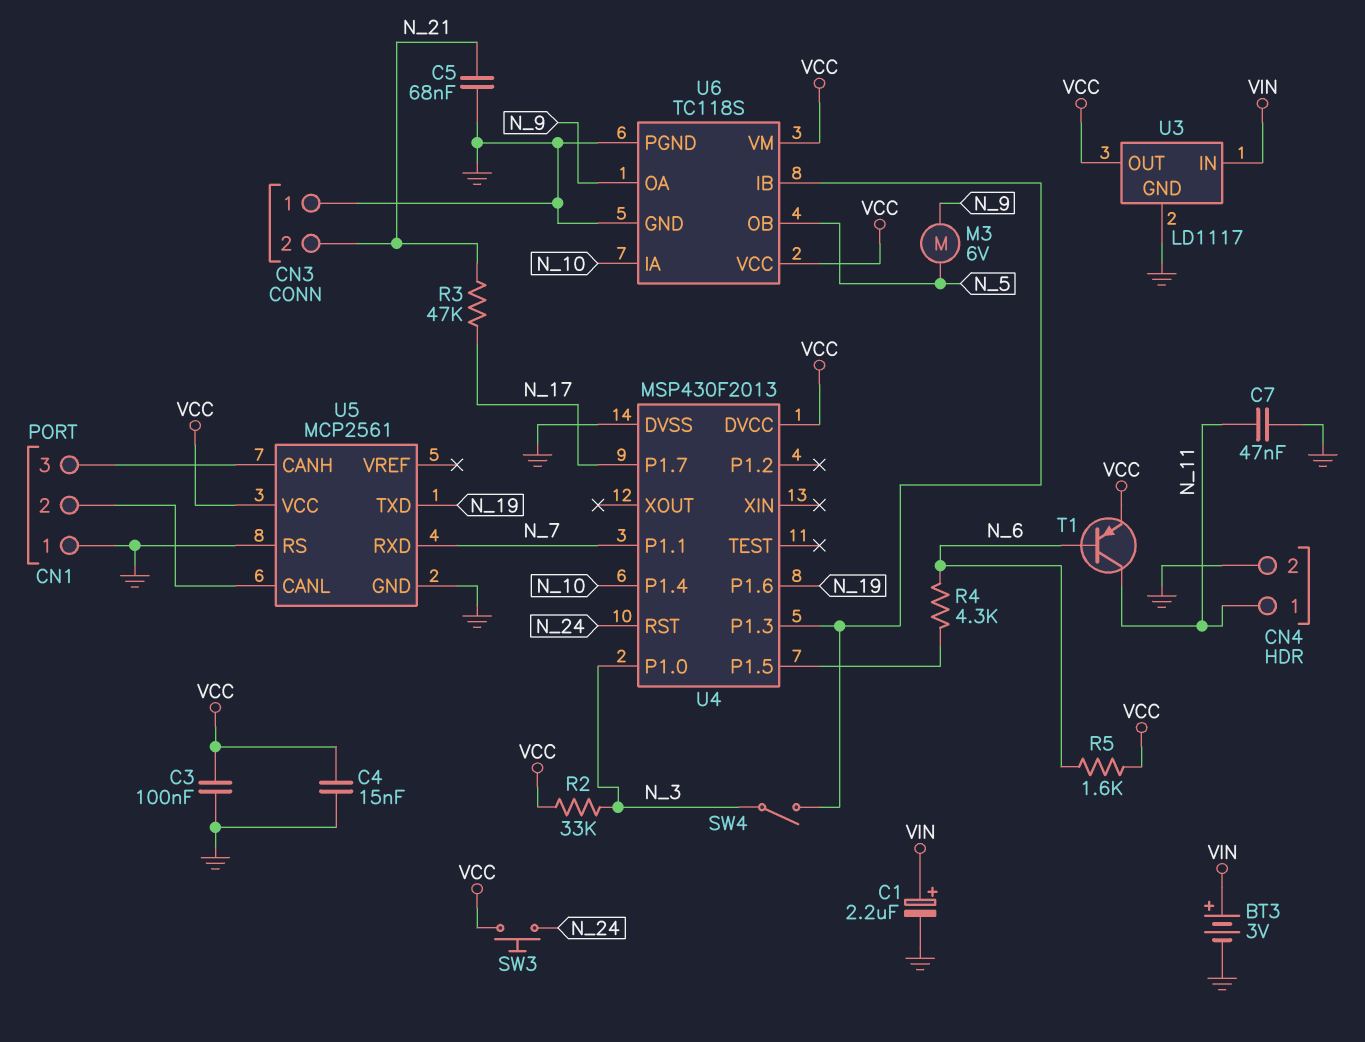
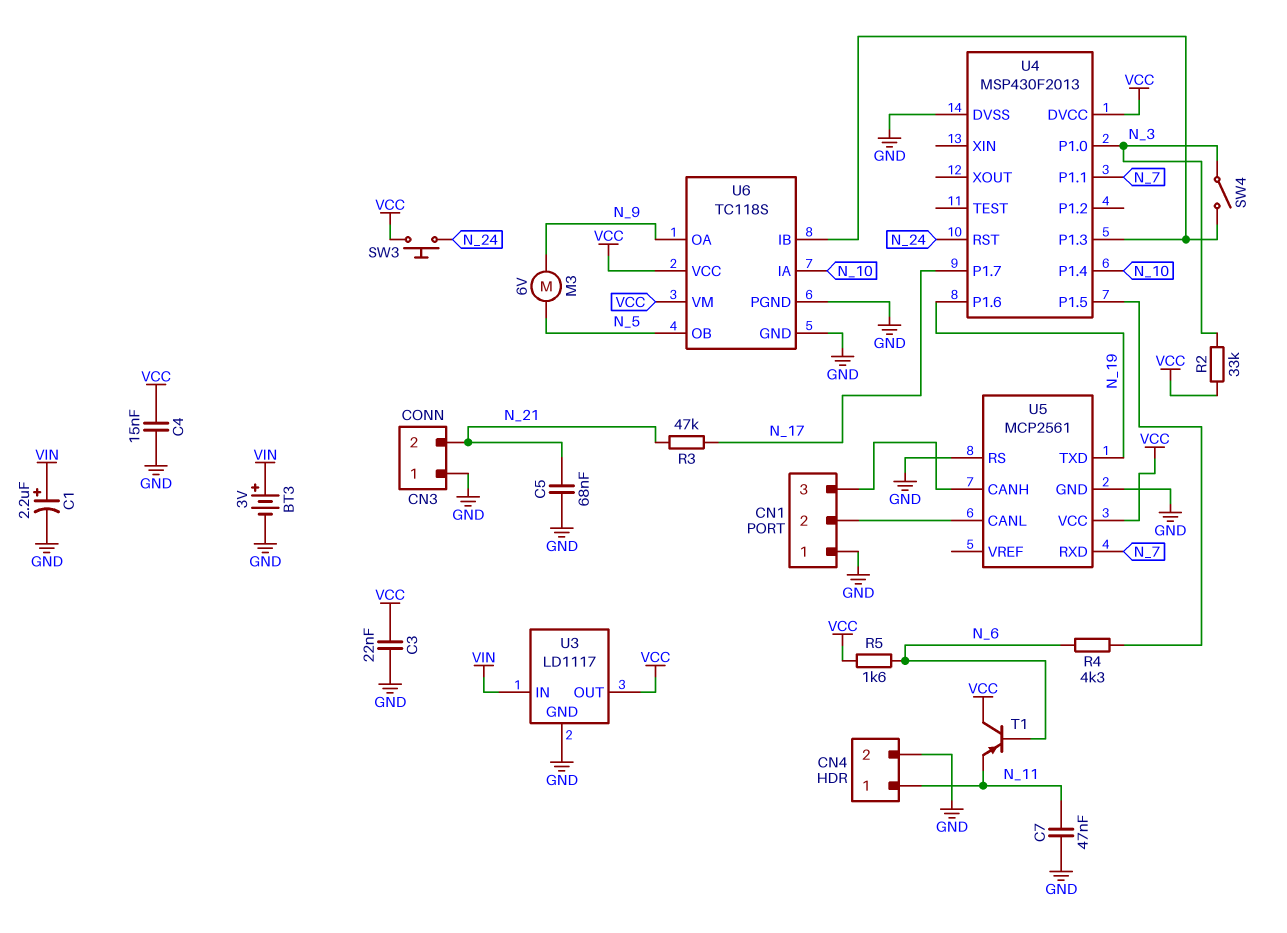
C3: 100nF (GND, VCC) -> 22nF (GND, VCC)
T1: PNP (B N_6, C N_11, E VCC) -> PNP (B N_6, C VCC, E N_11)

